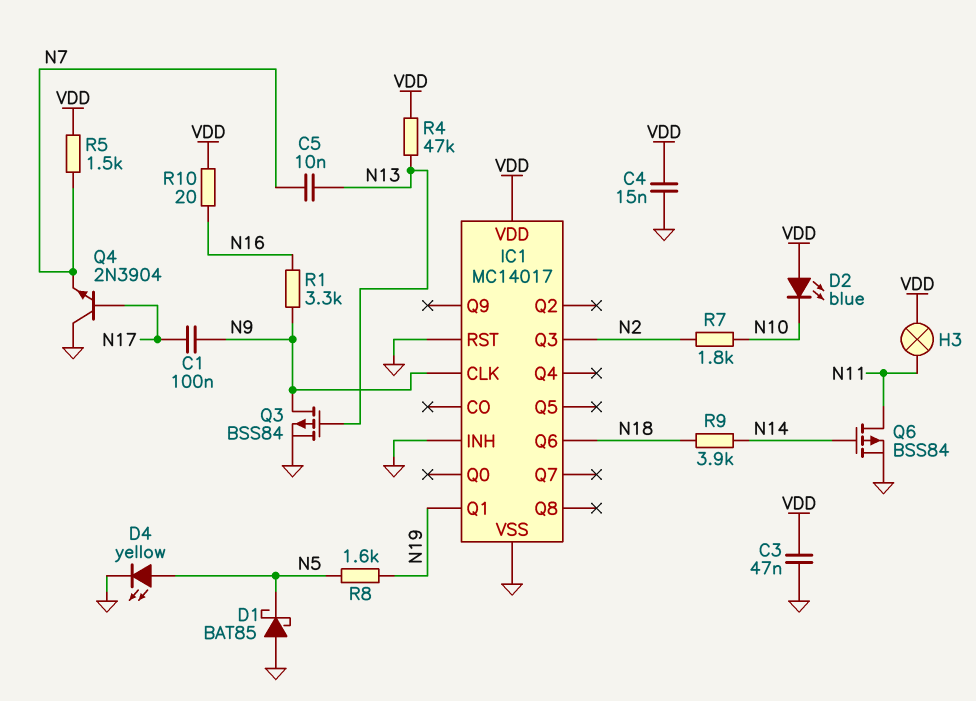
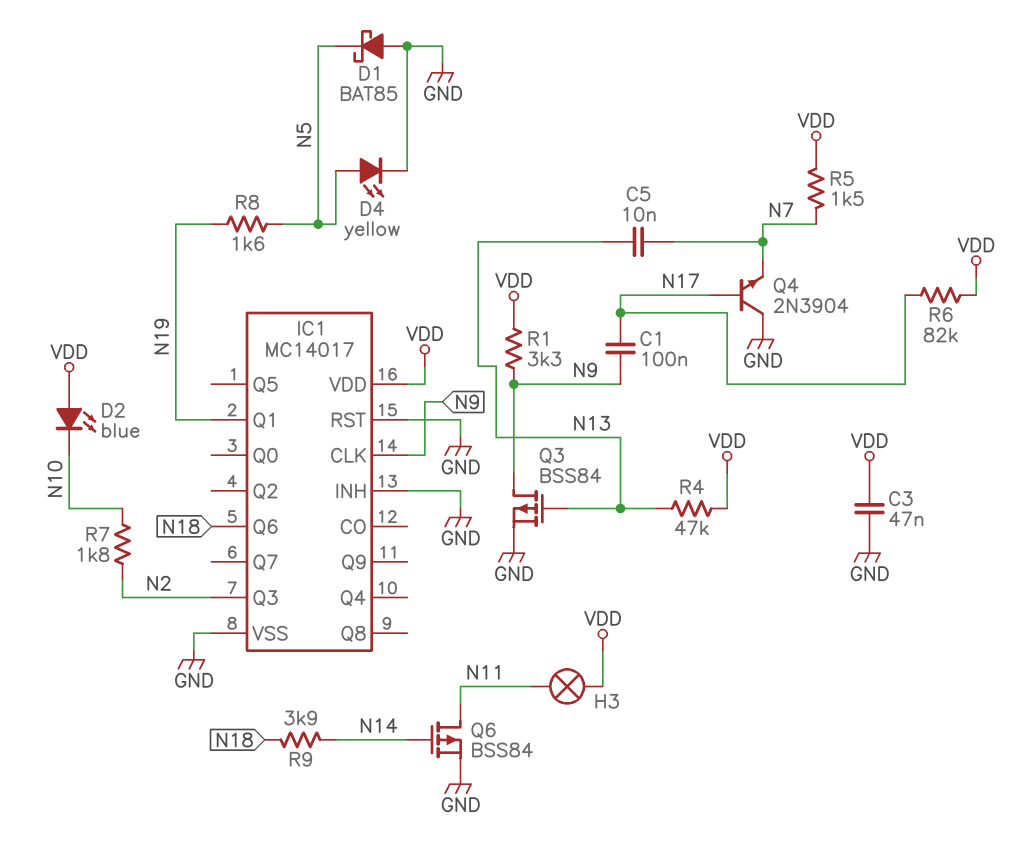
C4: 15nF (GND, VDD) -> none
R1: 3.3k (N9, N16) -> 3.3k (N9, VDD)
R6: none -> 82k (N17, VDD)
R10: 20 (N16, VDD) -> none

